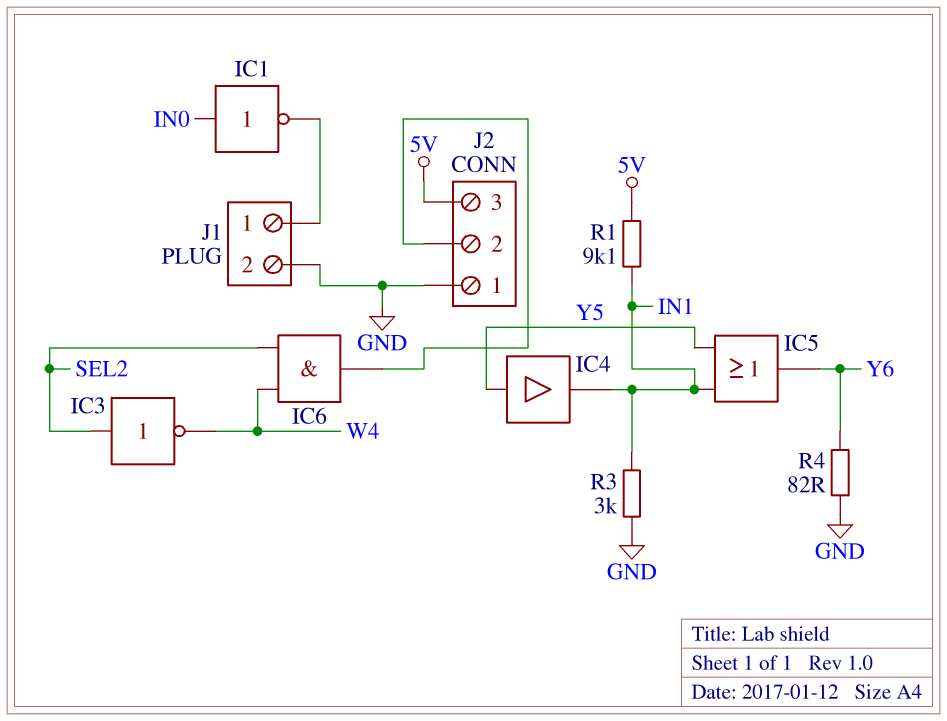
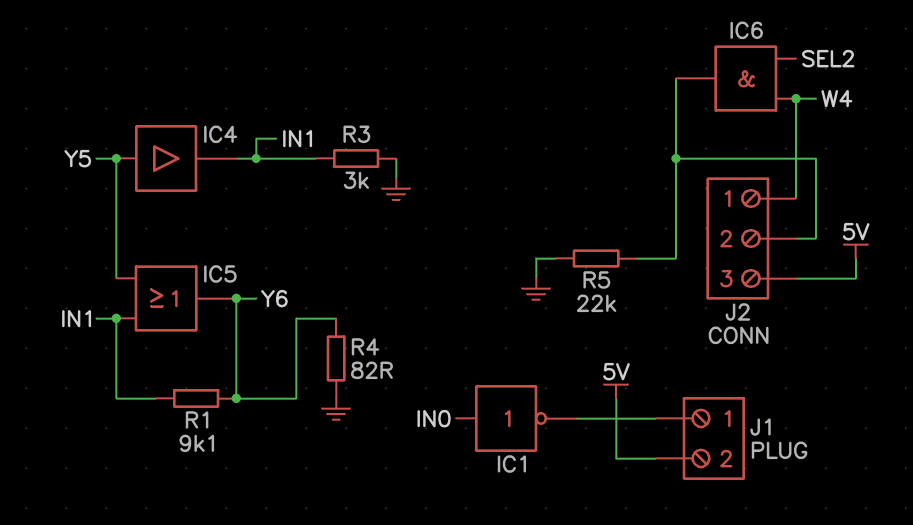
IC3: NOT (in SEL2, out W4) -> none
J1 pin 2: GND -> 5V
J2 pin 1: GND -> W4
R1: 9.1k (5V, IN1) -> 9.1k (IN1, Y6)
R5: none -> 22k (GND, J2/2)

